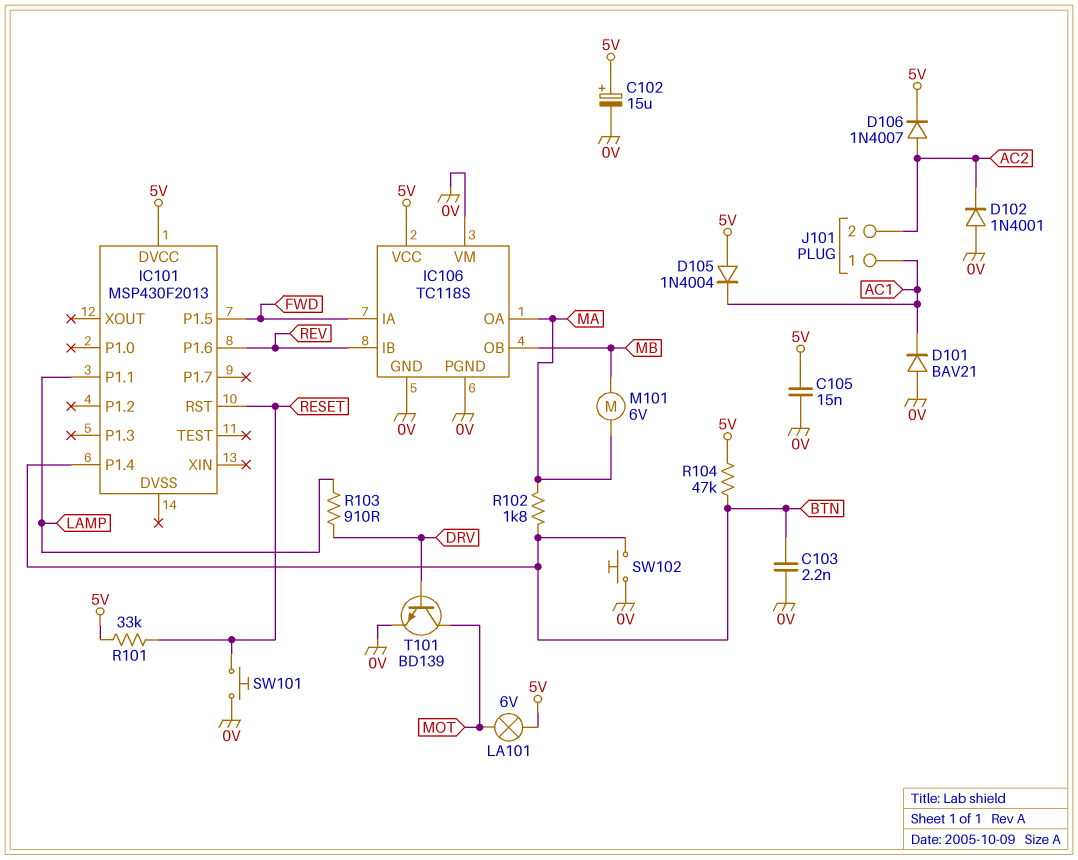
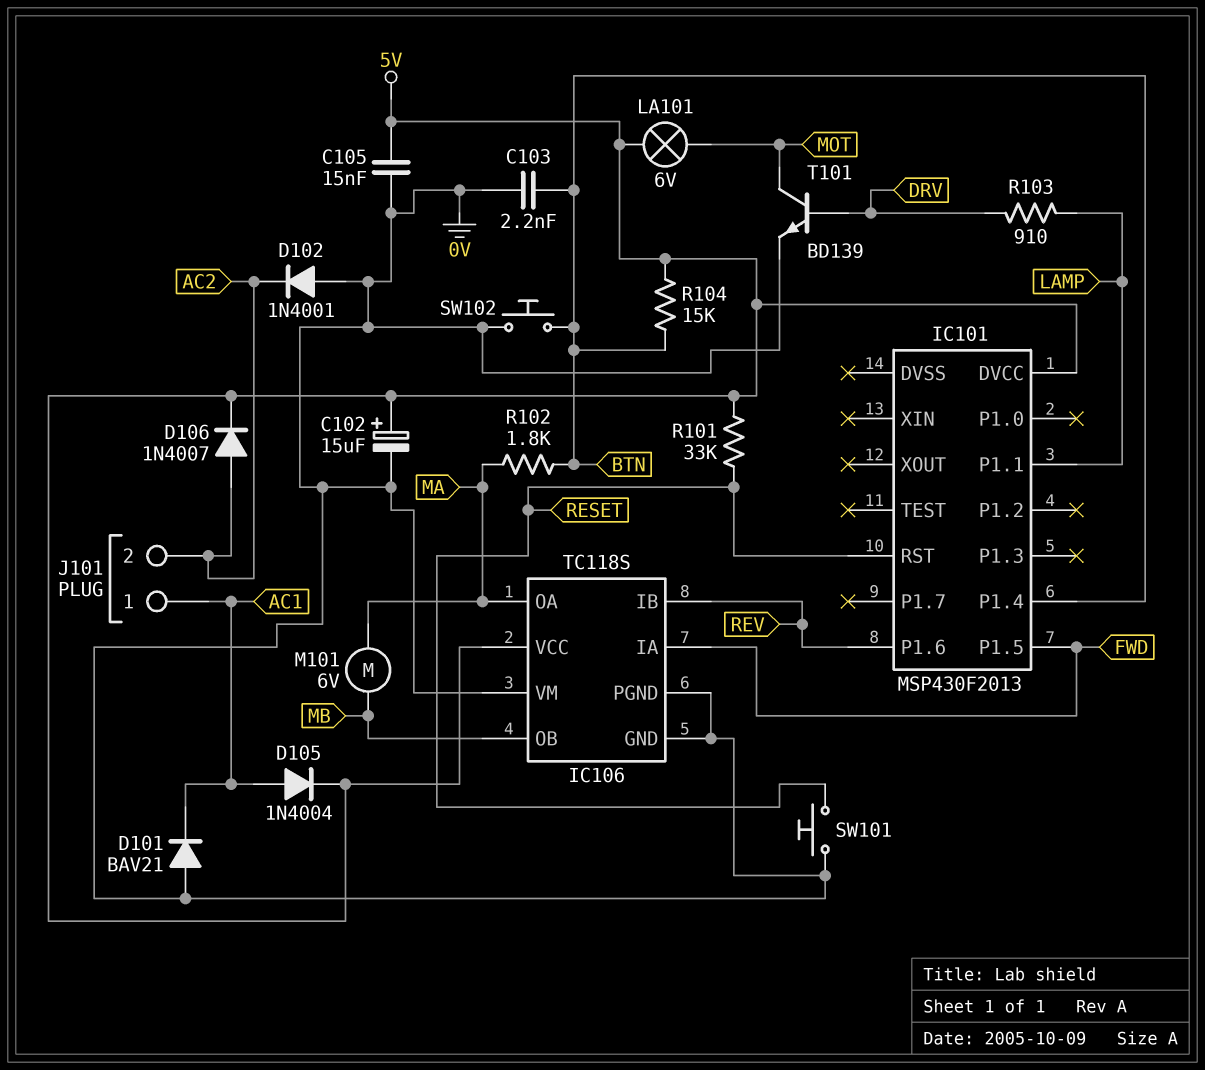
D105: diode 1N4004 (A 5V, K AC1) -> diode 1N4004 (A AC1, K 5V)
R104: 47k (5V, BTN) -> 15k (5V, BTN)

